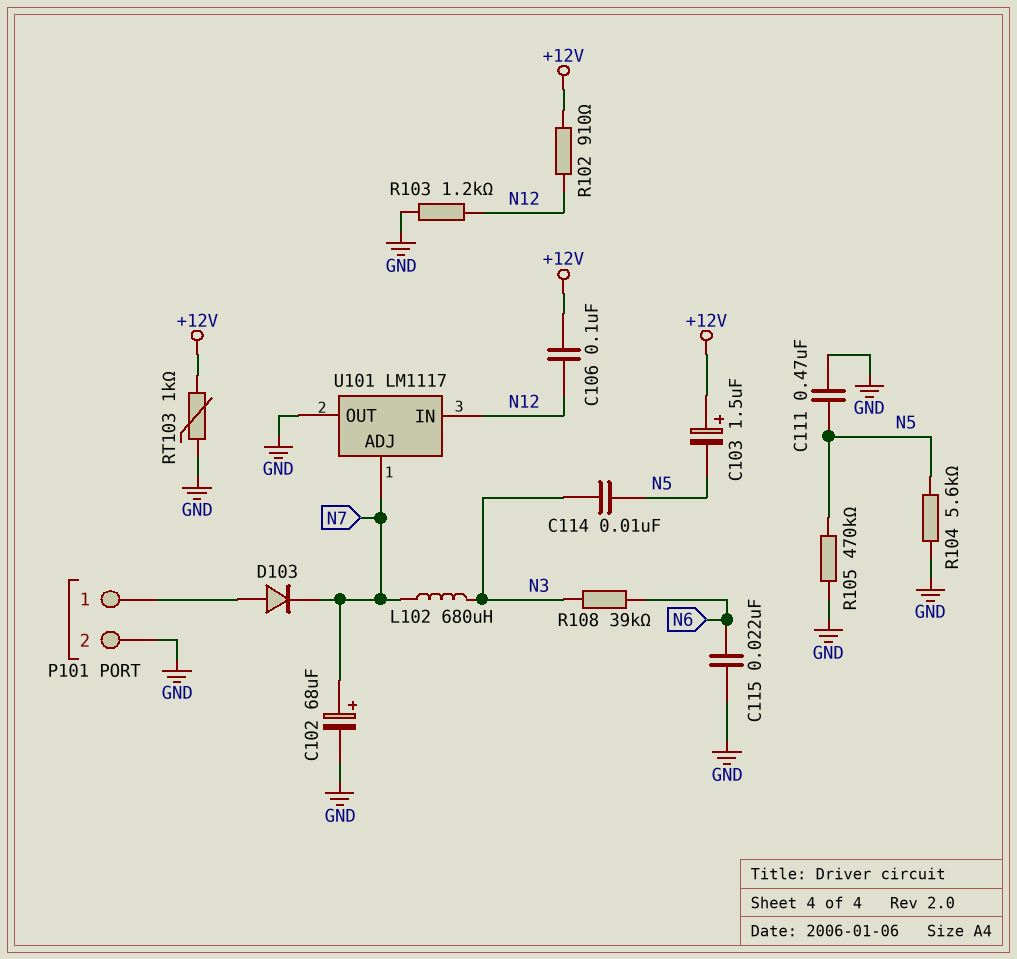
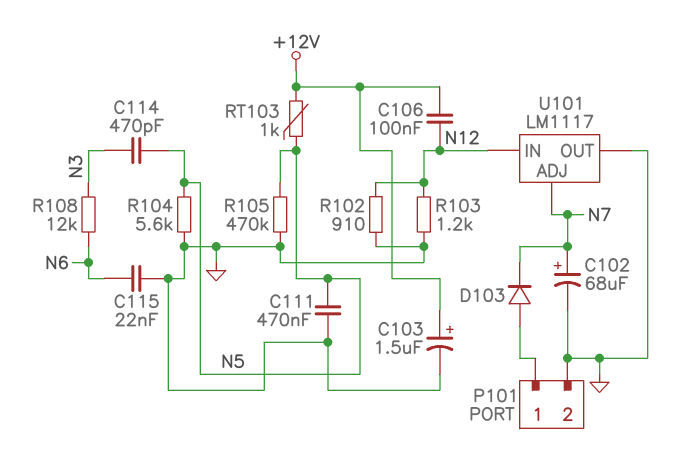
C103: 1.5uF (plus +12V, minus N5) -> 1.5uF (plus +12V, minus GND)
C114: 10nF (N3, N5) -> 470pF (N3, N5)
L102: 680uH (N3, N7) -> none
R102: 910 (+12V, N12) -> 910 (GND, N12)
R108: 39k (N3, N6) -> 12k (N3, N6)
RT103: 1k (+12V, GND) -> 1k (+12V, N5)

